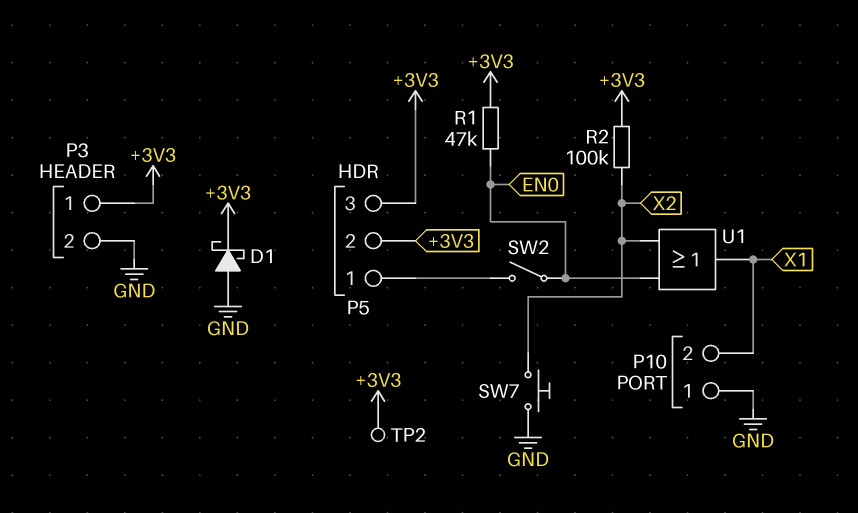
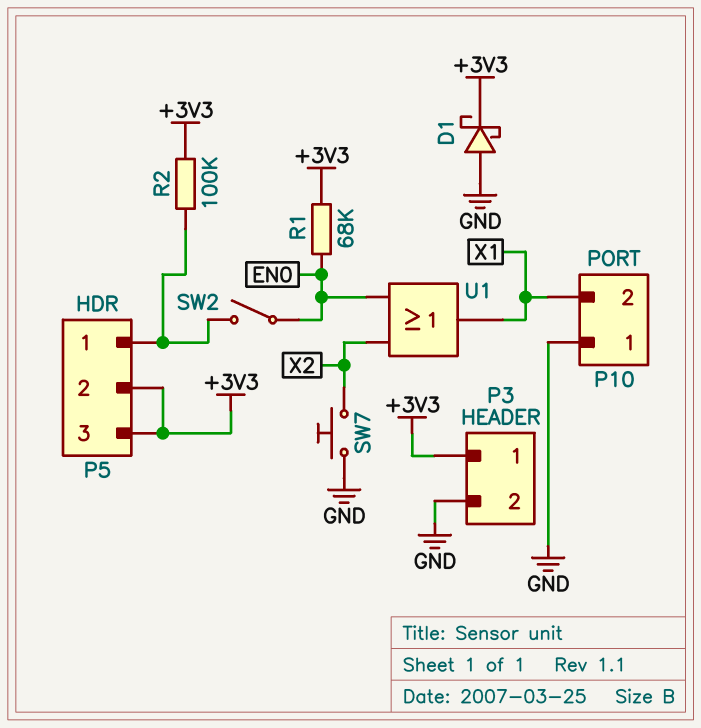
R1: 47k (+3V3, EN0) -> 68k (+3V3, EN0)
R2: 100k (+3V3, X2) -> 100k (+3V3, P5/1)
TP2: test point (+3V3) -> none

